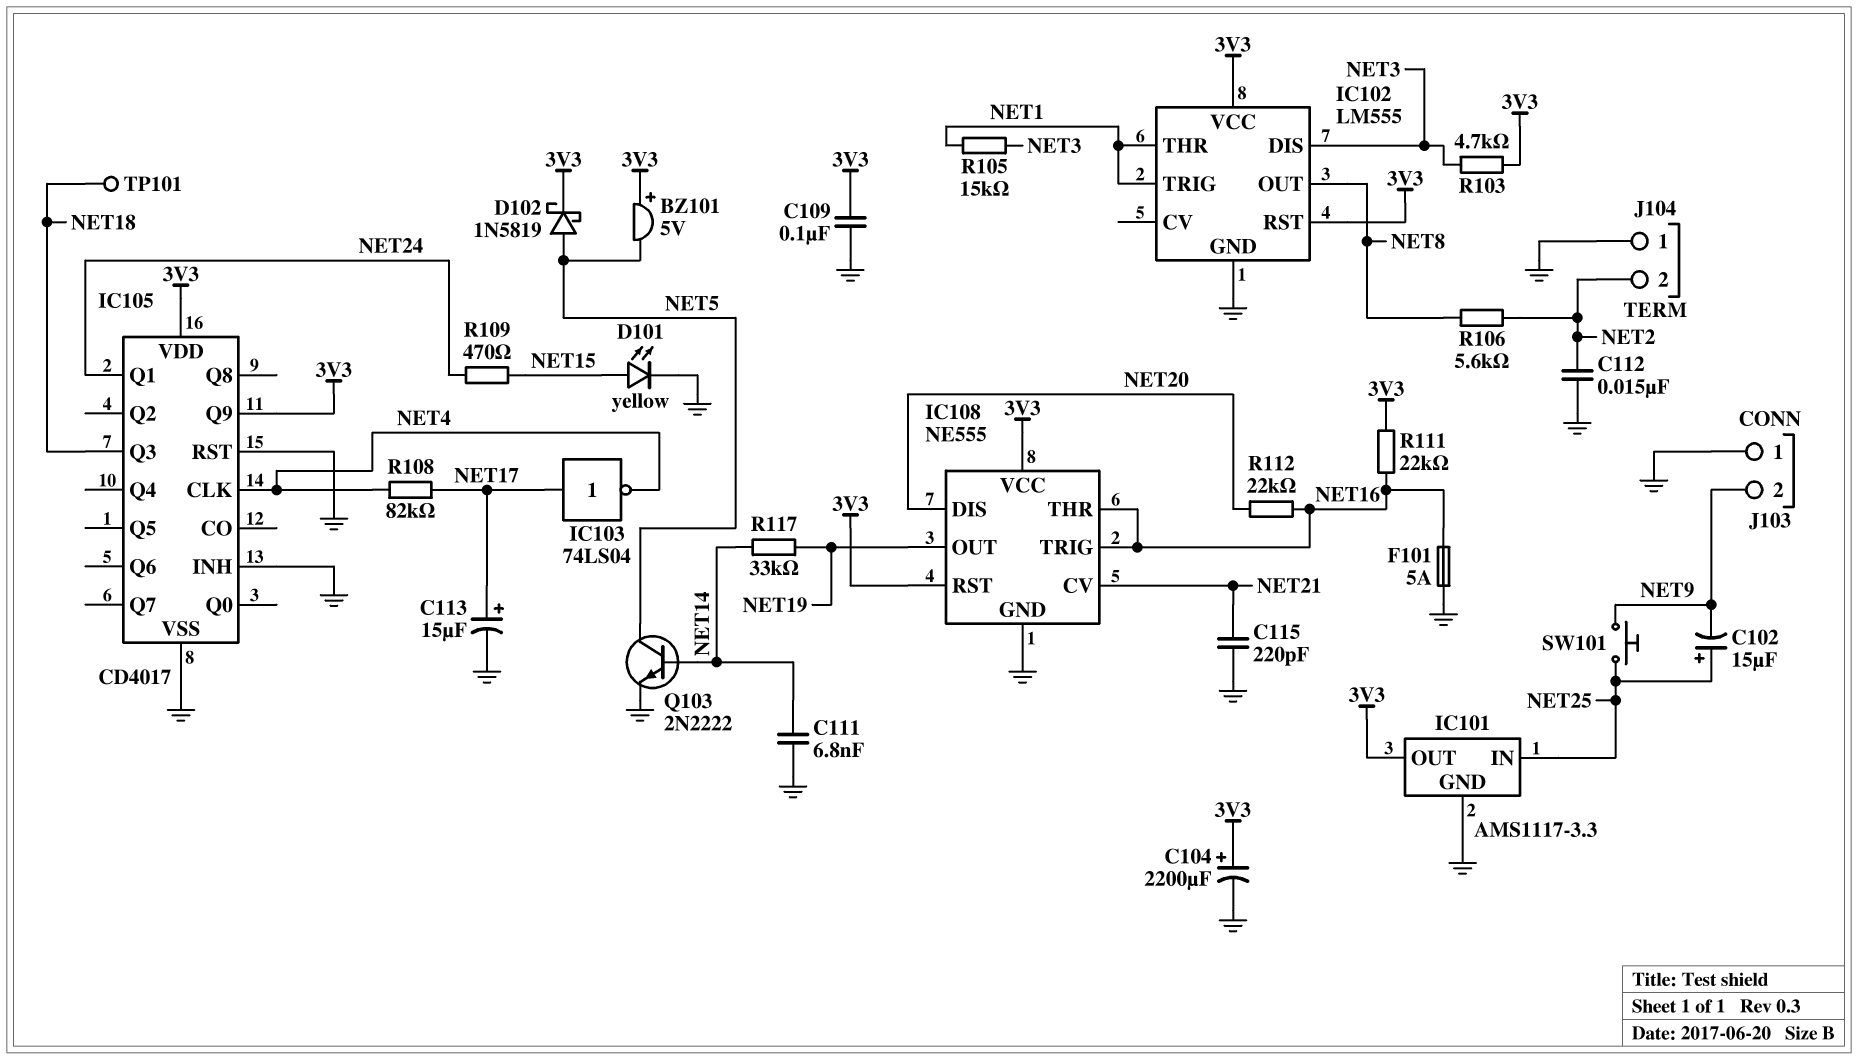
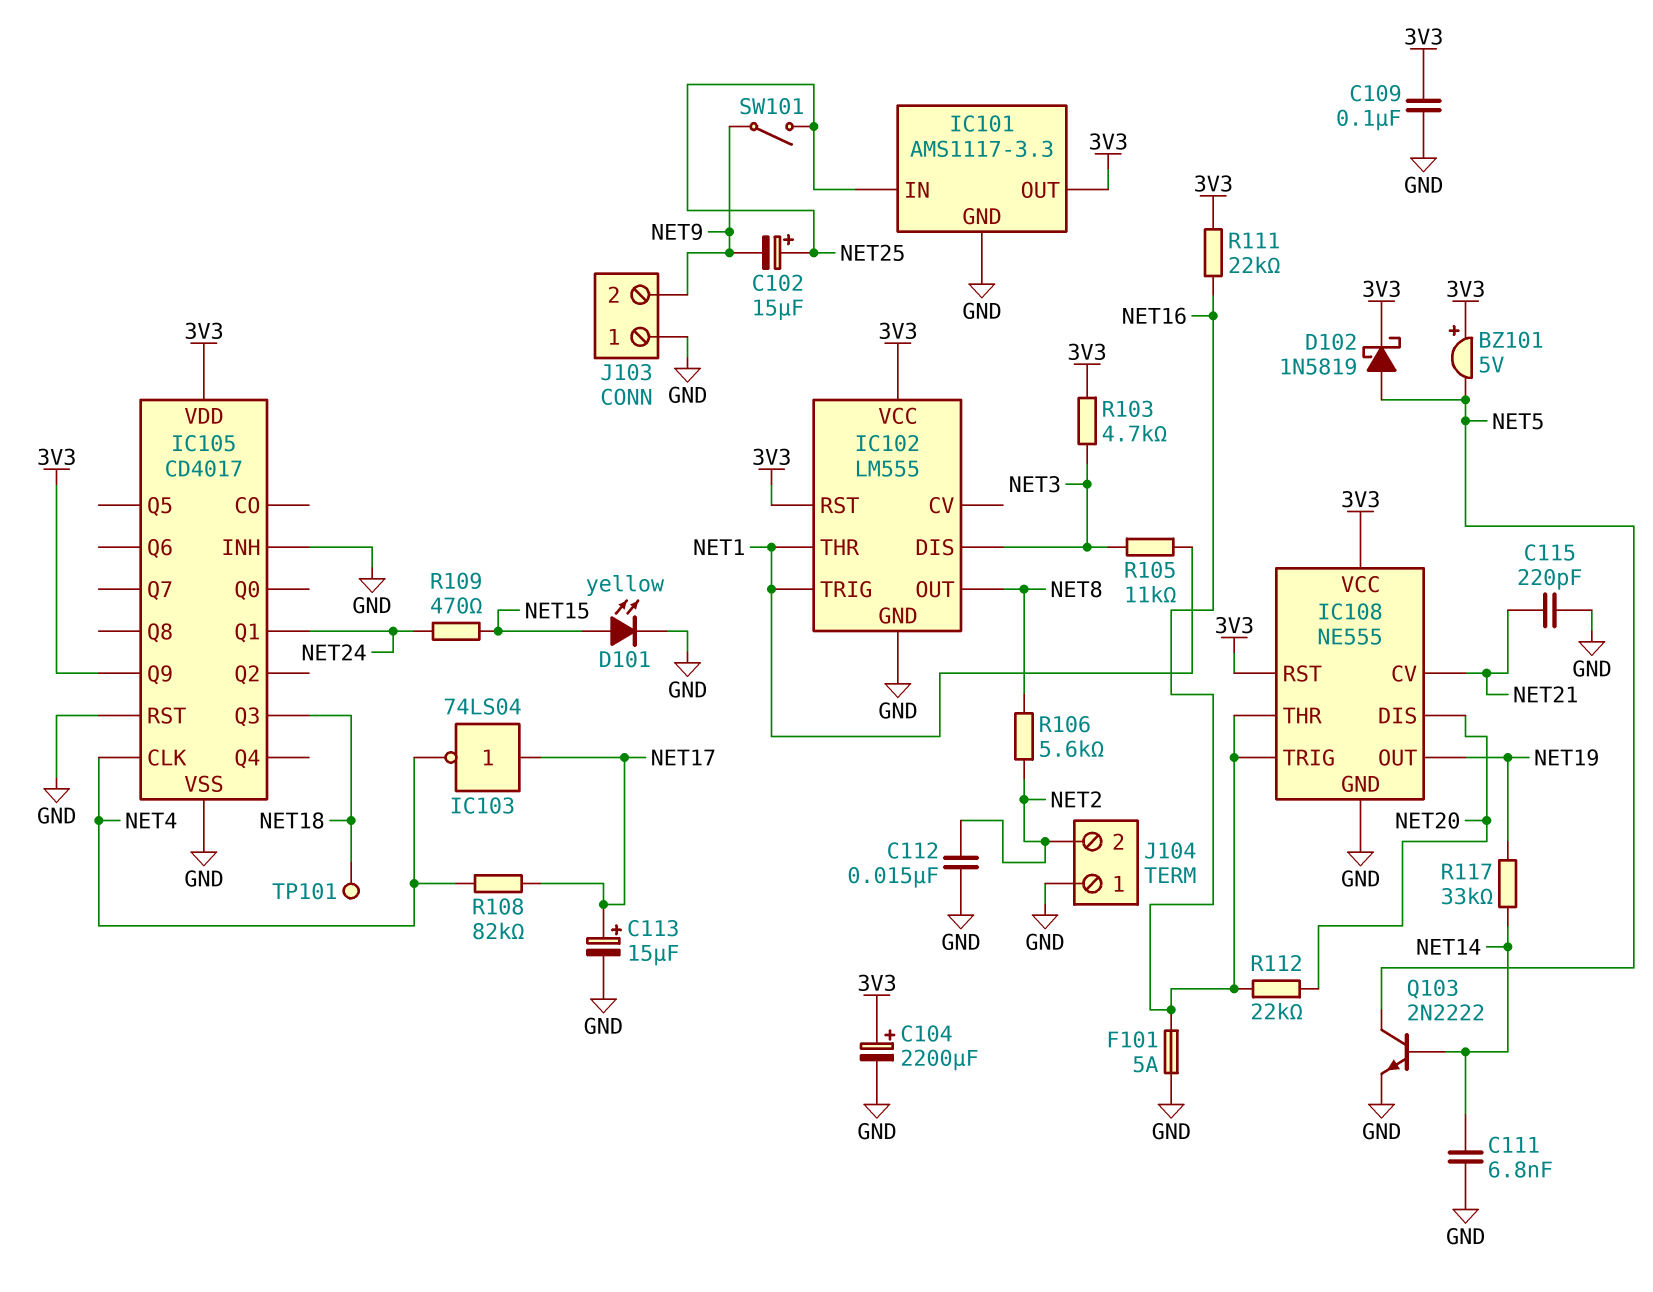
R105: 15k (NET1, NET3) -> 11k (NET1, NET3)
SW101: button (NET9, NET25) -> switch (NET9, NET25)

